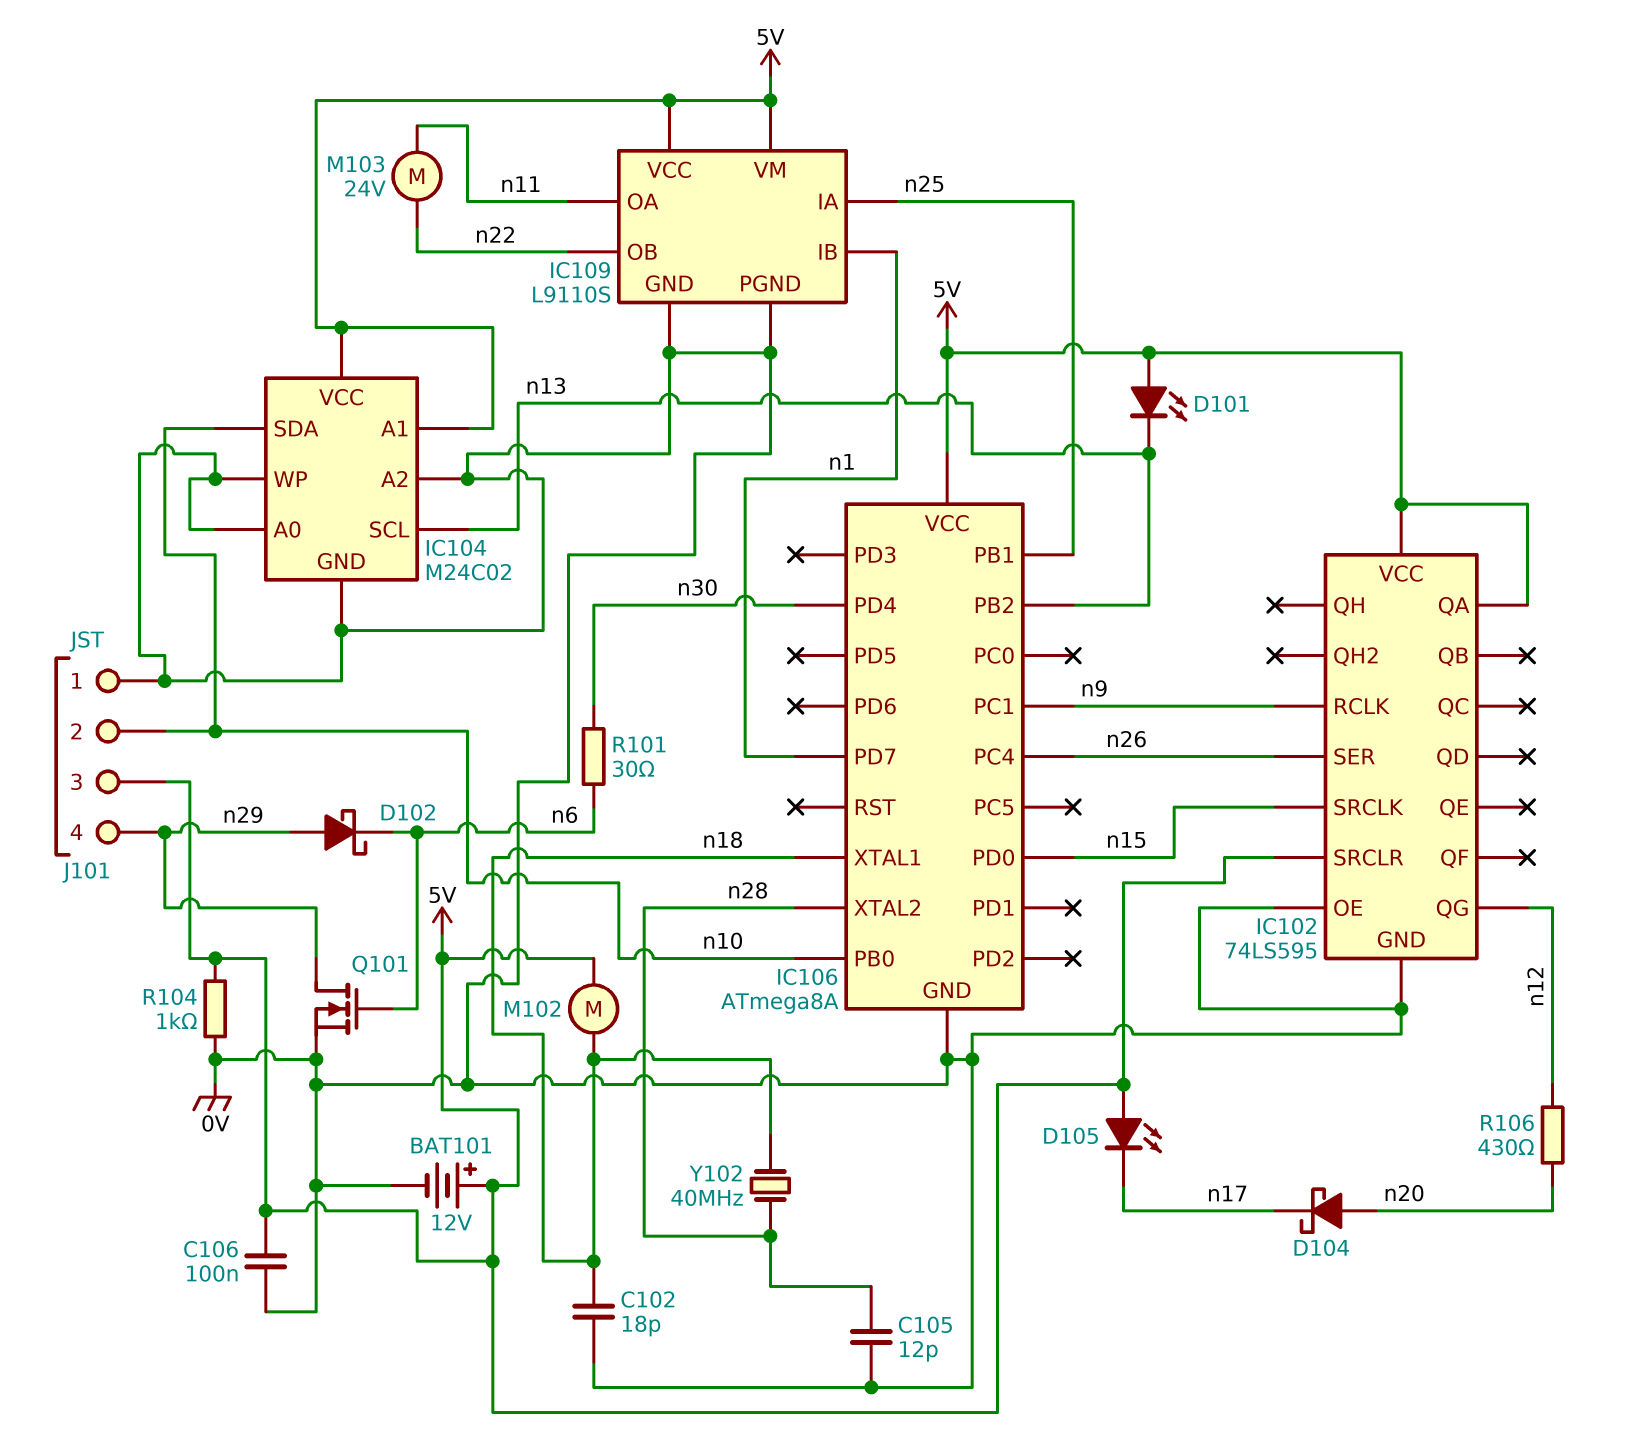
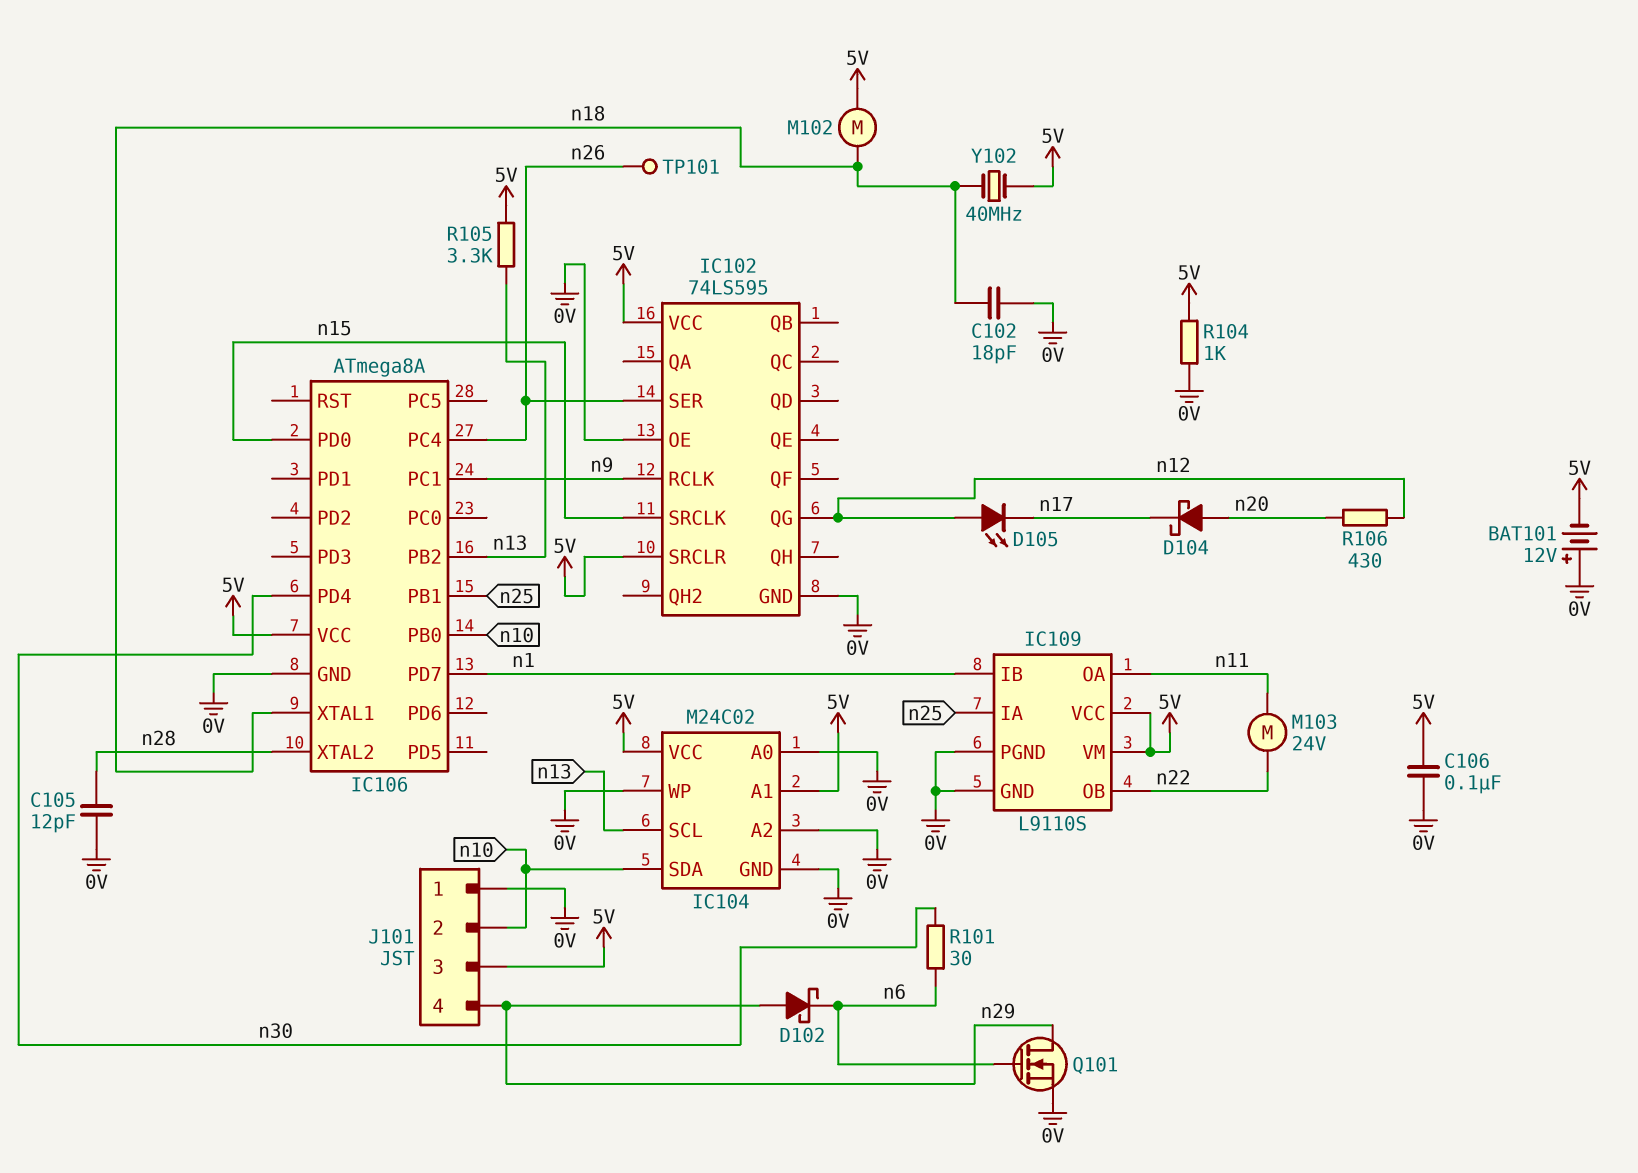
BAT101: 12V (plus 5V, minus 0V) -> 12V (plus 0V, minus 5V)
D101: LED (A 5V, K n13) -> none
D105: LED (A 5V, K n17) -> LED (A n12, K n17)
IC102 pin QA: 5V -> none
R105: none -> 3.3k (5V, n13)
TP101: none -> test point (n26)
Y102: 40MHz (n18, n28) -> 40MHz (5V, n18)

